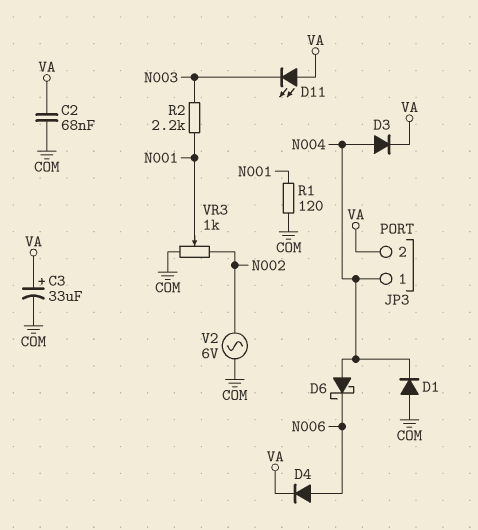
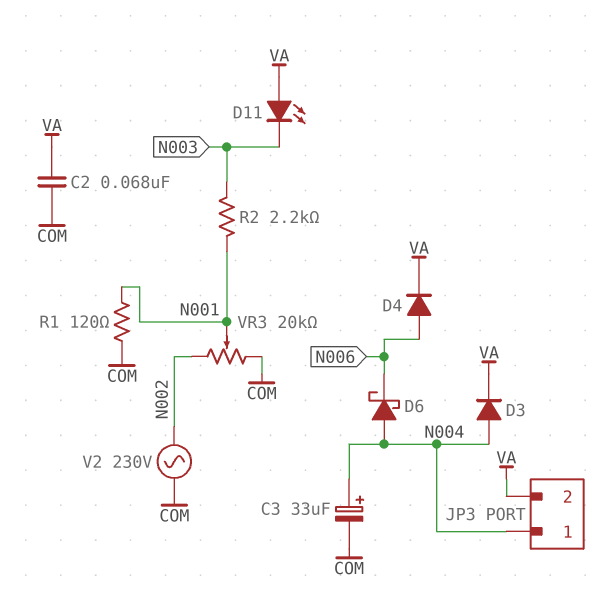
C3: 33uF (plus VA, minus COM) -> 33uF (plus N004, minus COM)
D1: diode (A COM, K N004) -> none
V2: AC 6V (COM, N002) -> AC 230V (COM, N002)
VR3: 1k (COM, N002, wiper N001) -> 20k (COM, N002, wiper N001)

